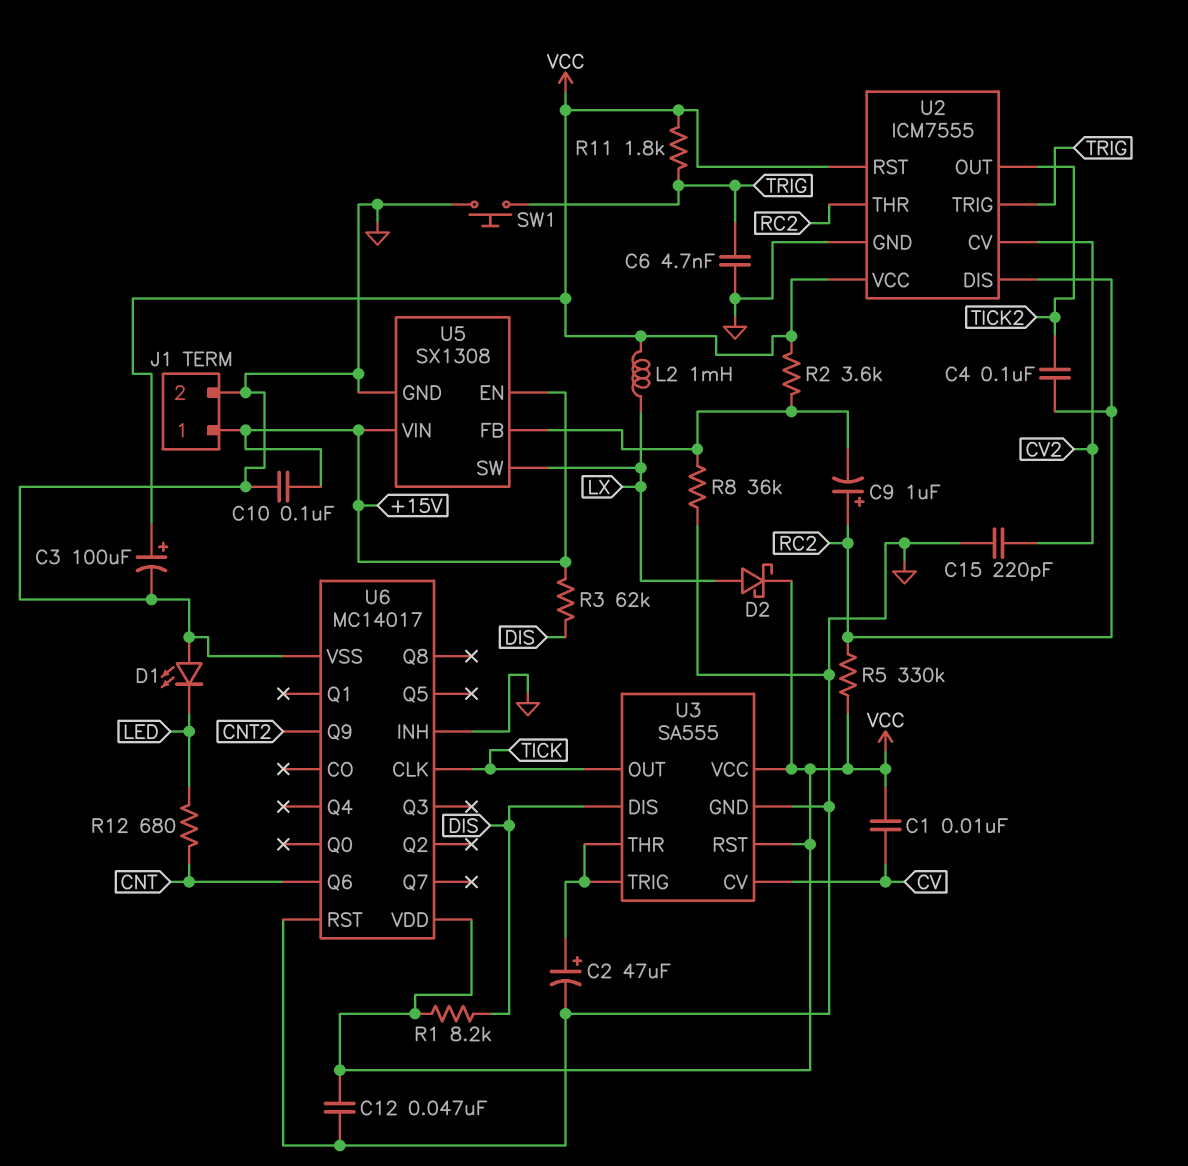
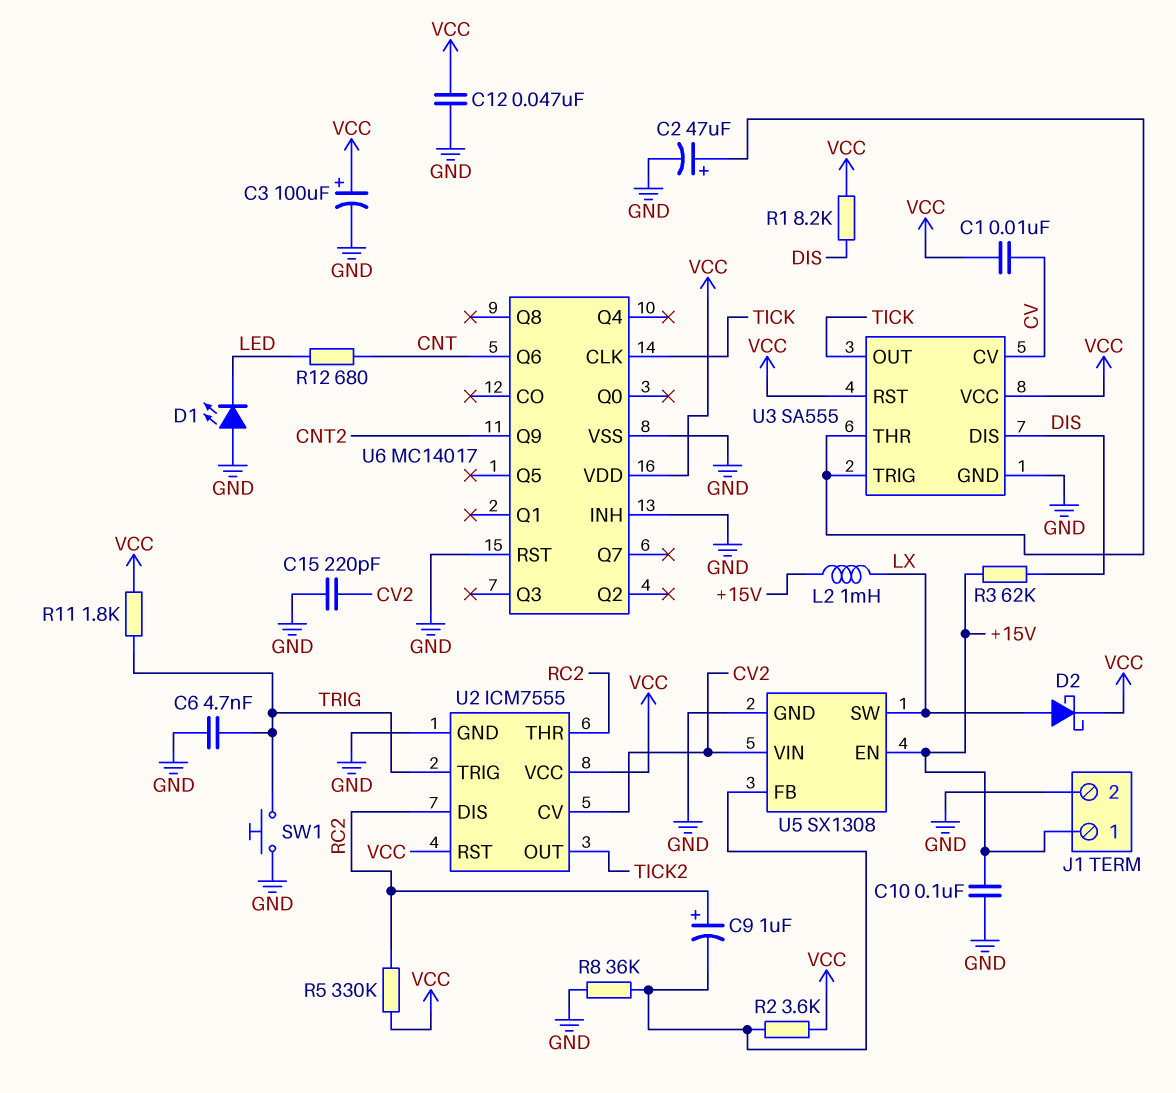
C4: 100nF (RC2, TICK2) -> none
L2: 1mH (LX, VCC) -> 1mH (+15V, LX)
U5 pin VIN: +15V -> CV2

